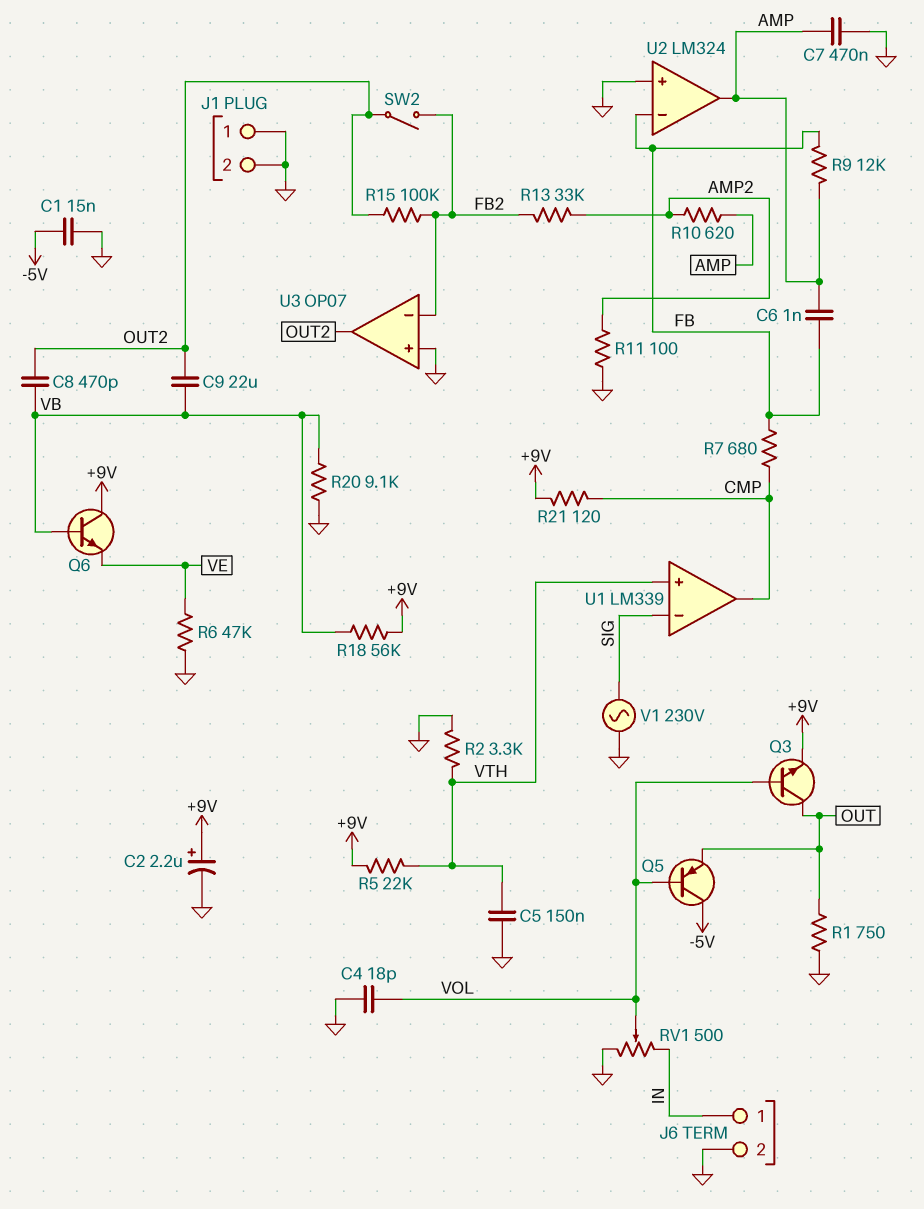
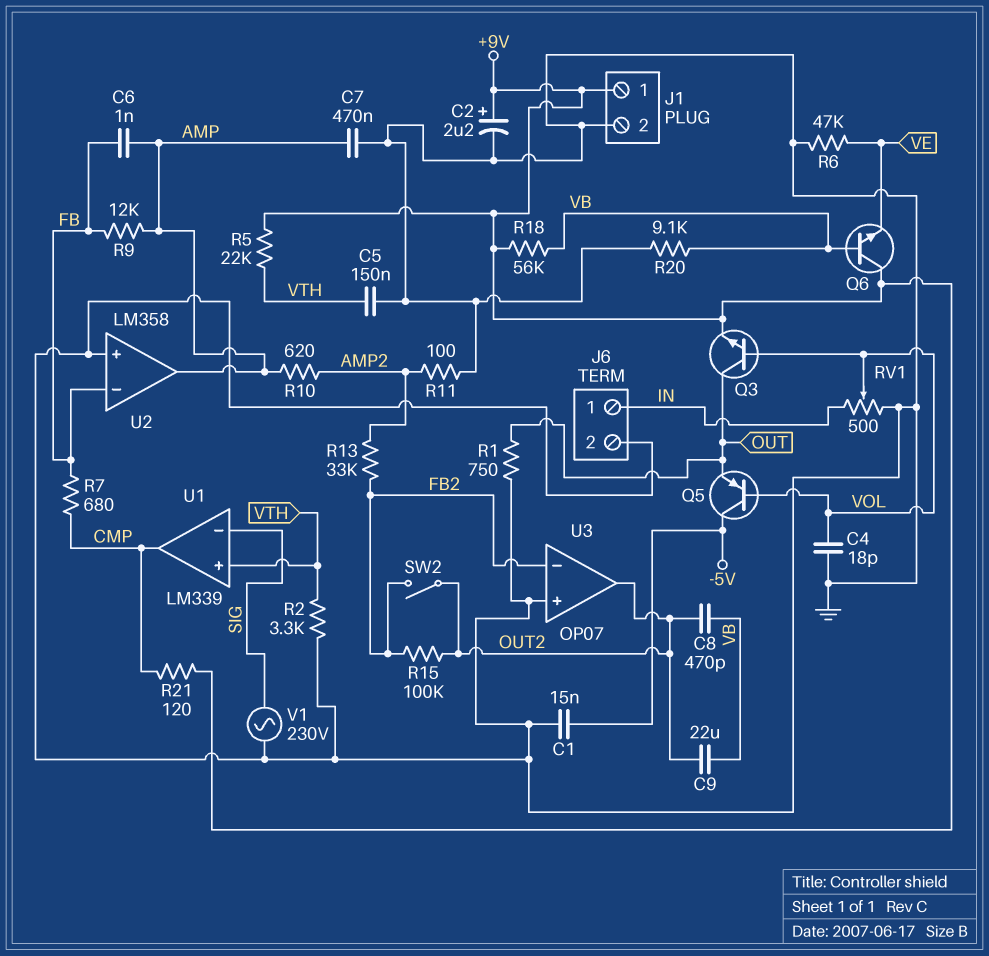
J1 pin 1: GND -> +9V
U2: LM324 -> LM358

